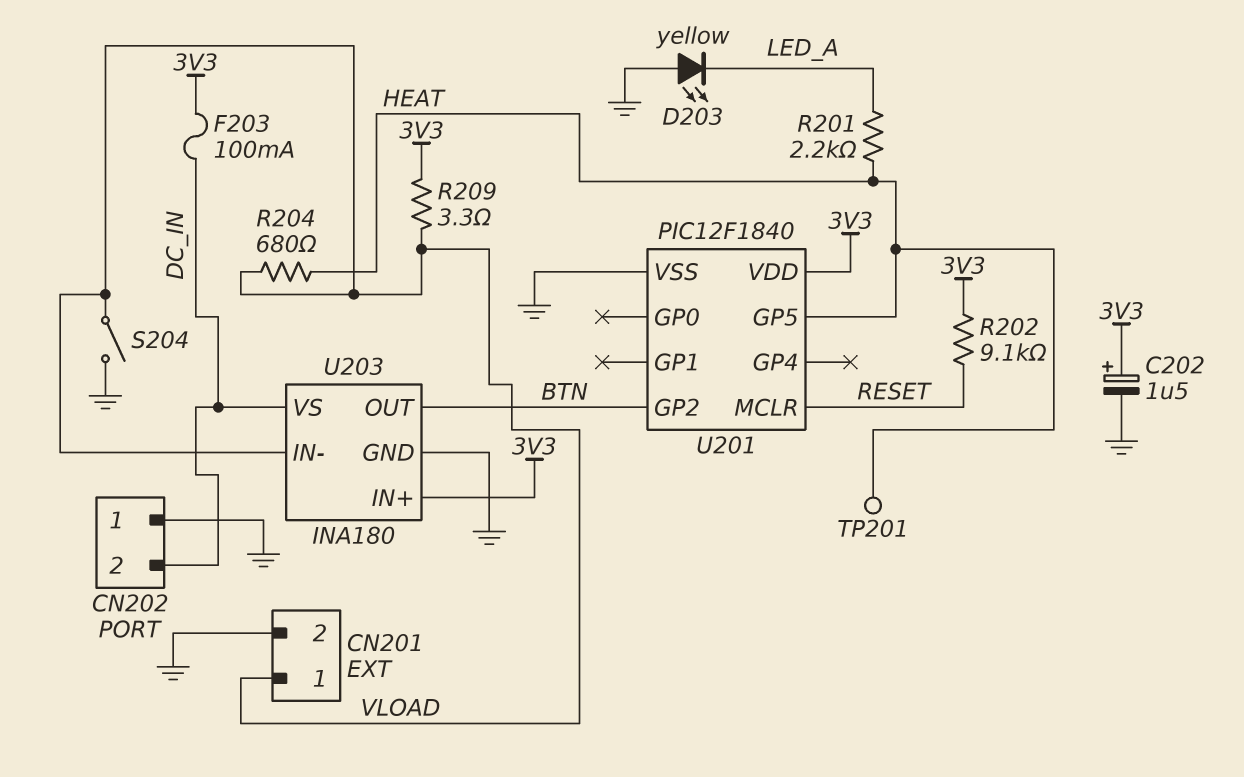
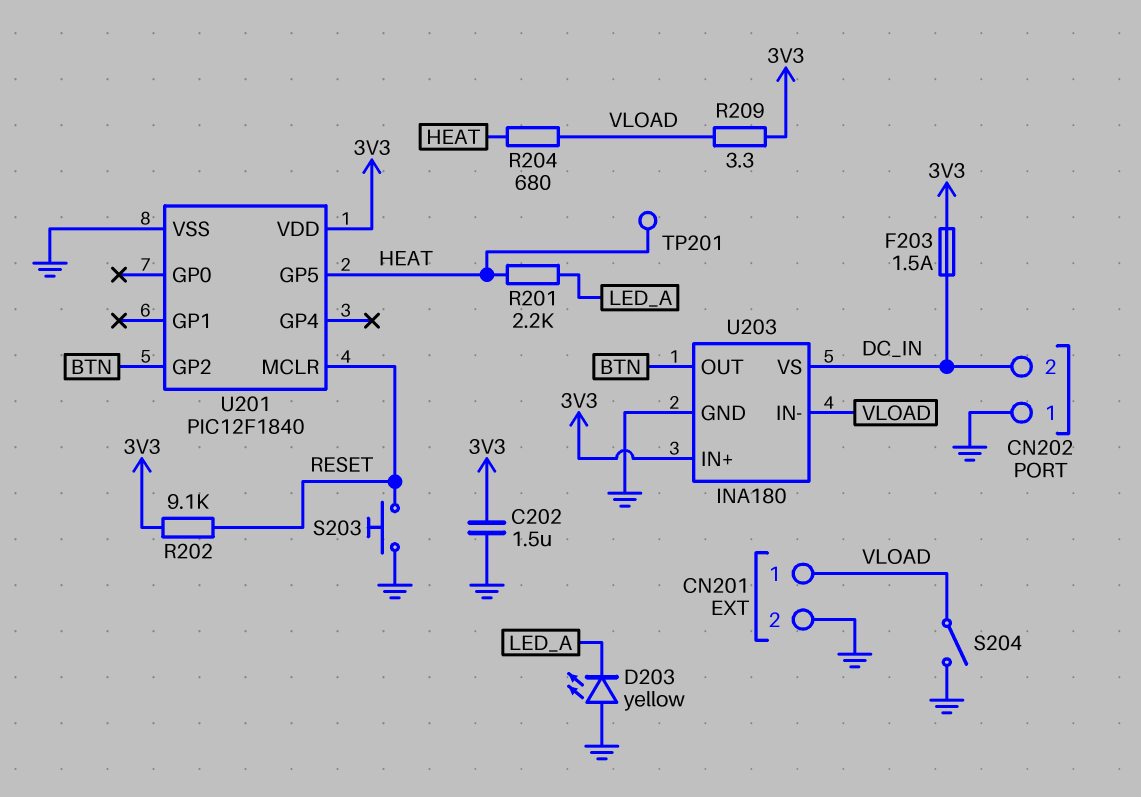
C202: 1.5uF (plus 3V3, minus GND) -> 1.5uF (3V3, GND)
F203: 100mA (3V3, DC_IN) -> 1.5A (3V3, DC_IN)
S203: none -> button (GND, RESET)

